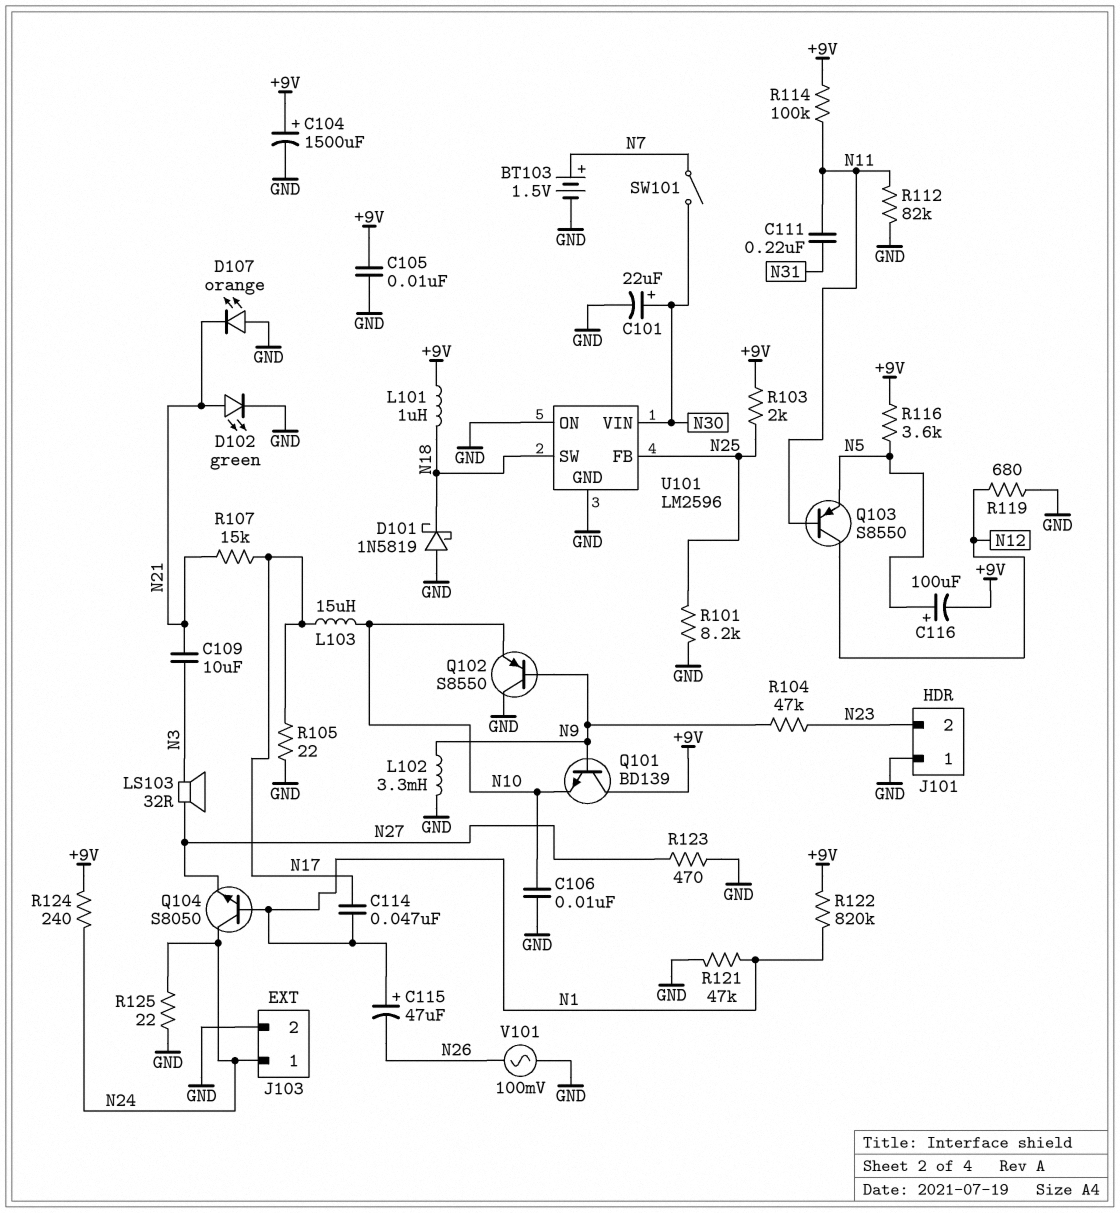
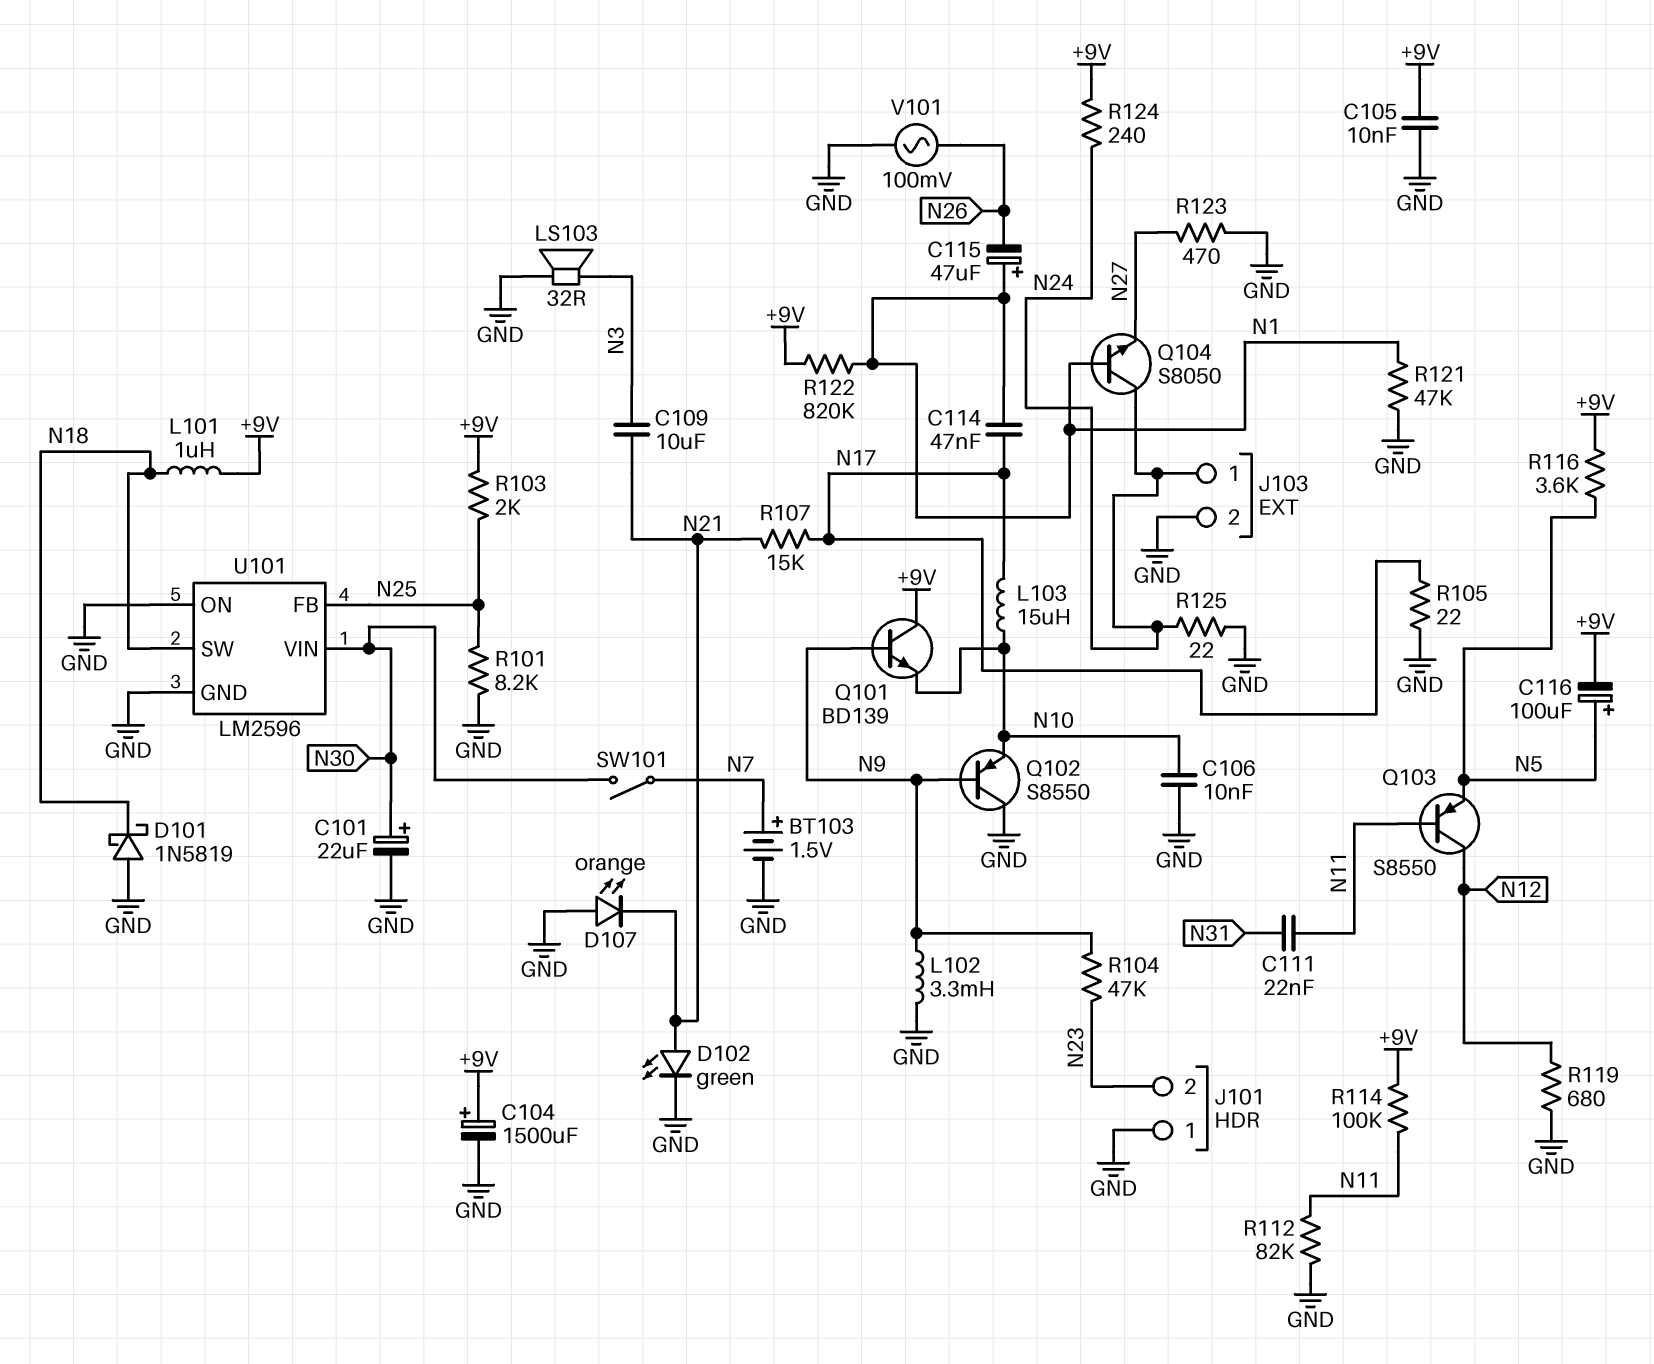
C111: 220nF (N11, N31) -> 22nF (N11, N31)
LS103: speaker 32R (N3, N27) -> speaker 32R (GND, N3)

